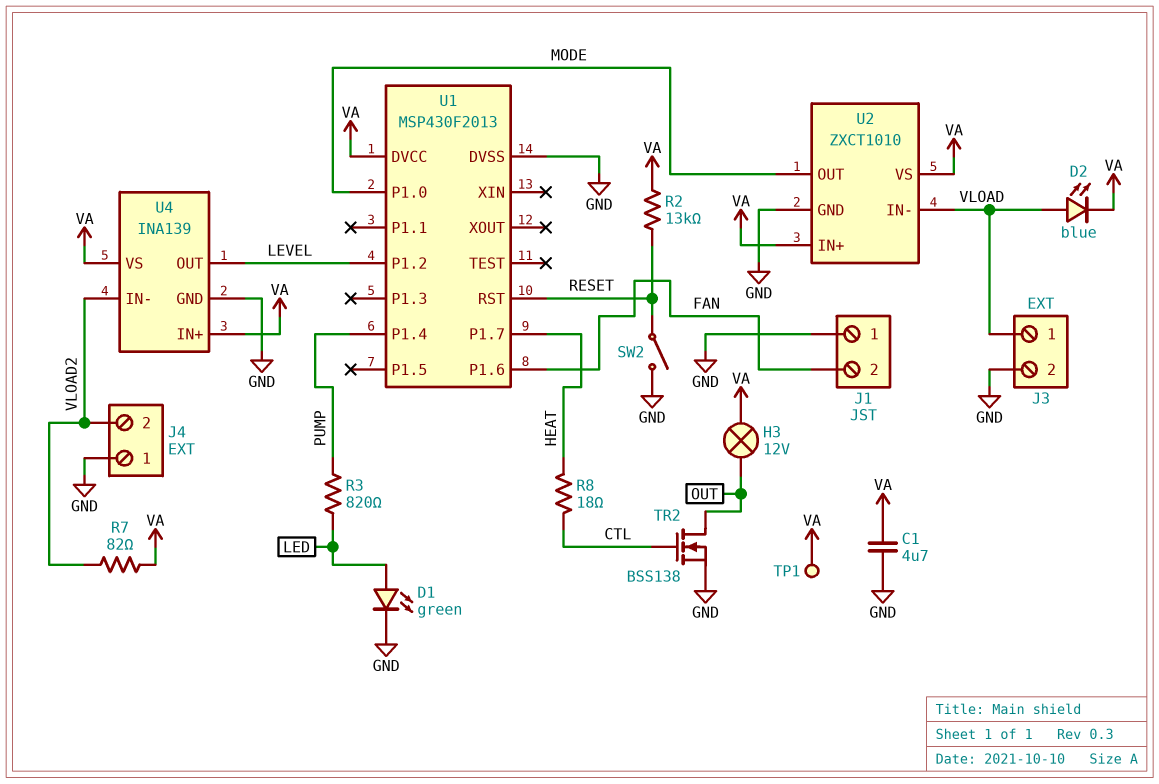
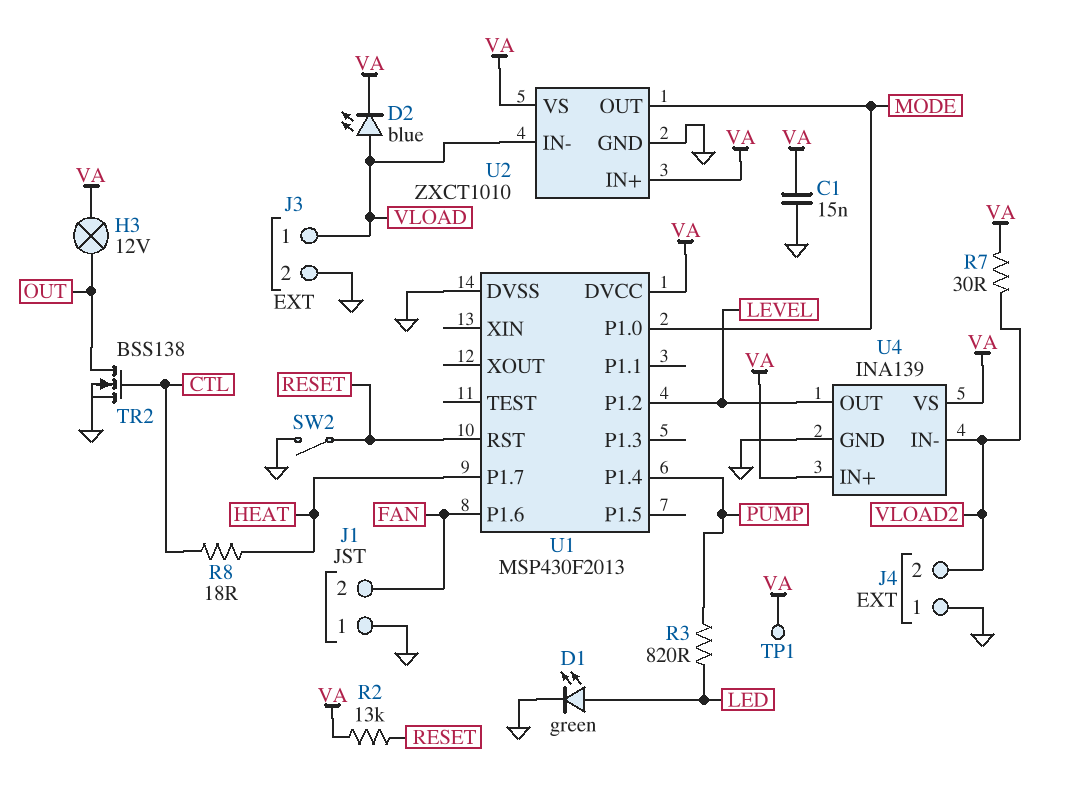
C1: 4.7uF (GND, VA) -> 15nF (GND, VA)
R7: 82 (VA, VLOAD2) -> 30 (VA, VLOAD2)

